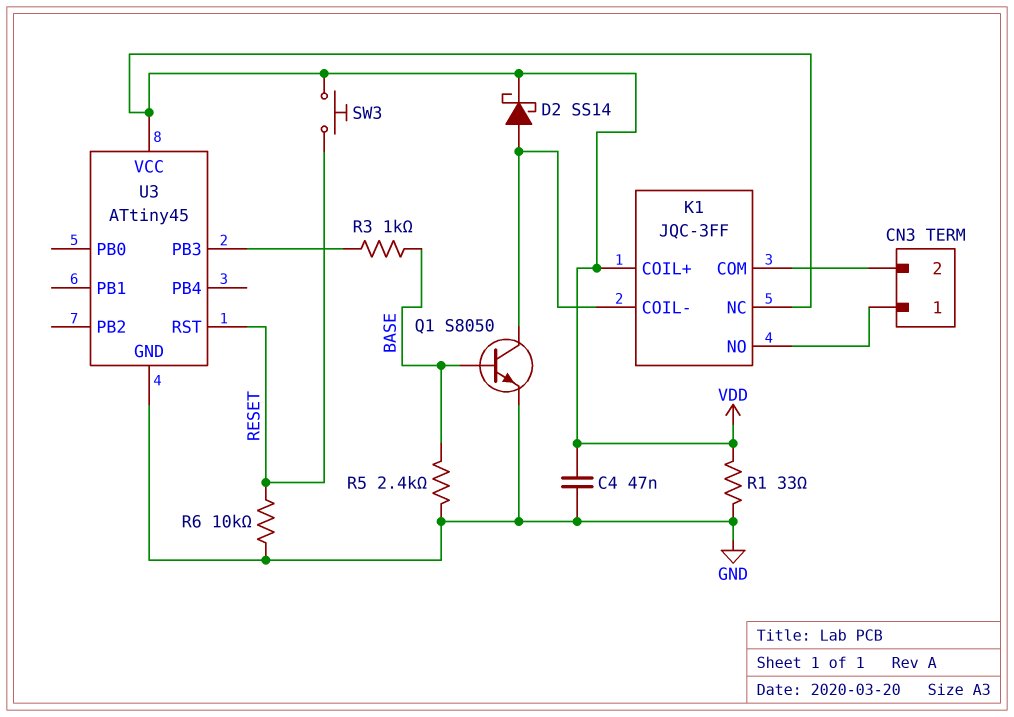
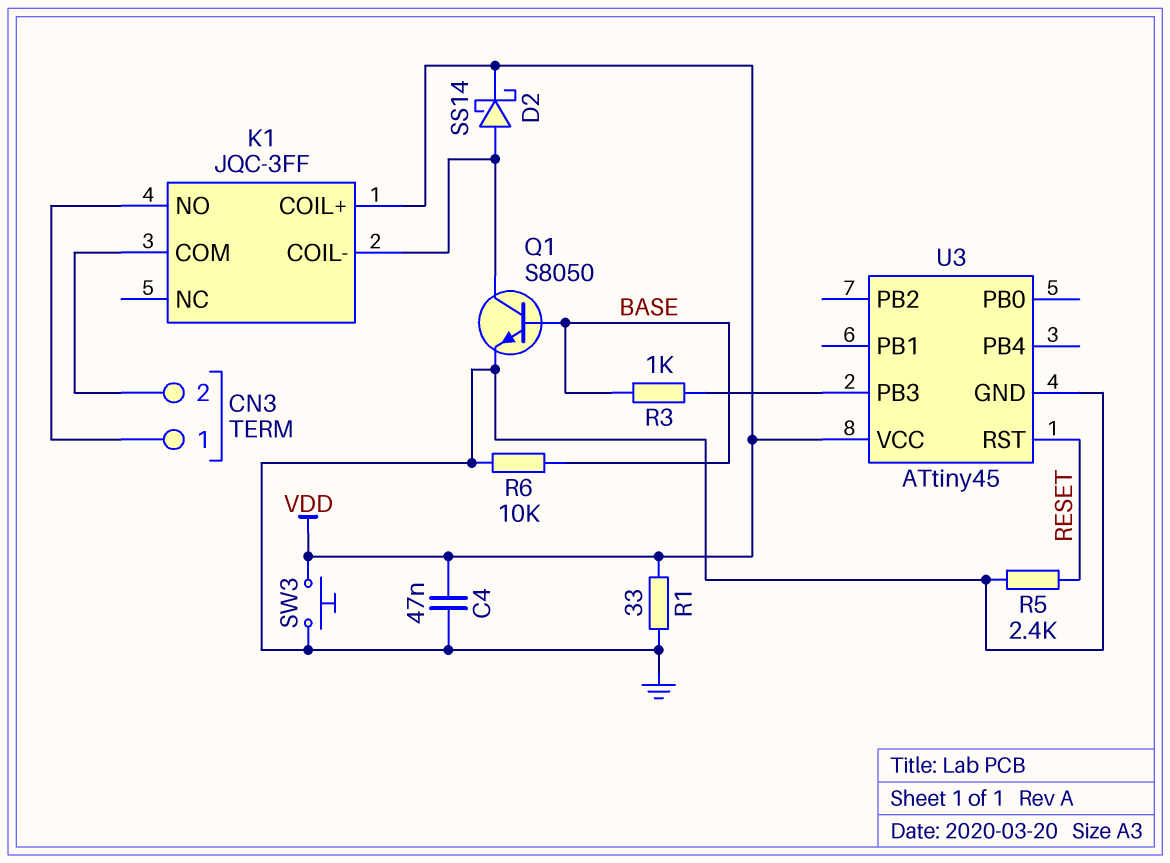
K1 pin NC: VDD -> none
R5: 2.4k (BASE, GND) -> 2.4k (GND, RESET)
R6: 10k (GND, RESET) -> 10k (BASE, GND)
SW3: button (RESET, VDD) -> button (GND, VDD)

